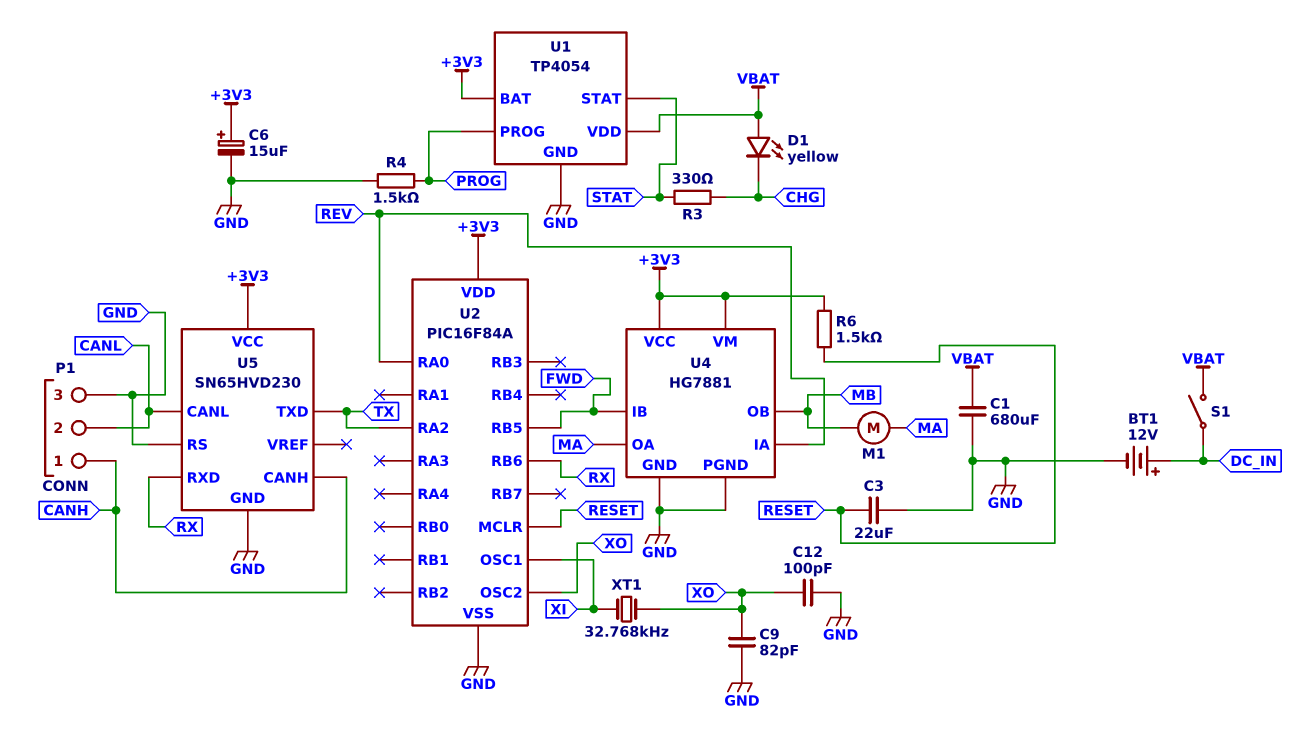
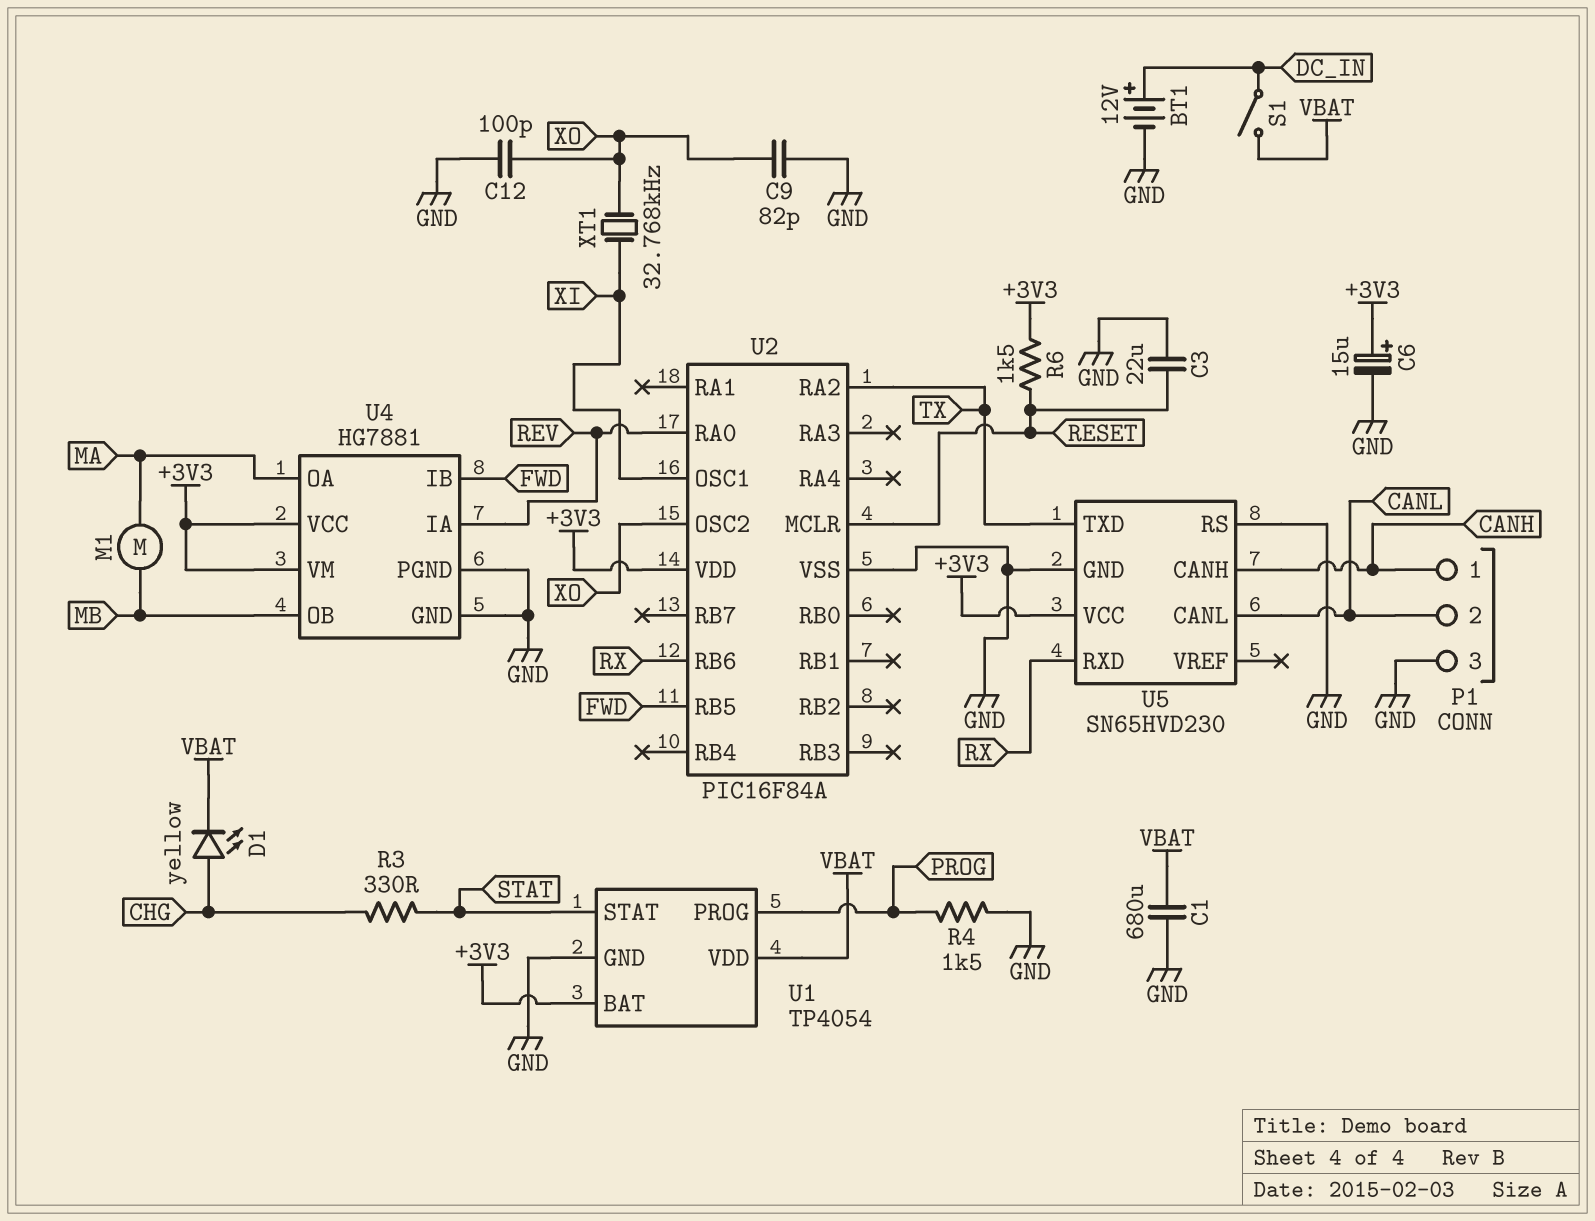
D1: LED yellow (A VBAT, K CHG) -> LED yellow (A CHG, K VBAT)

